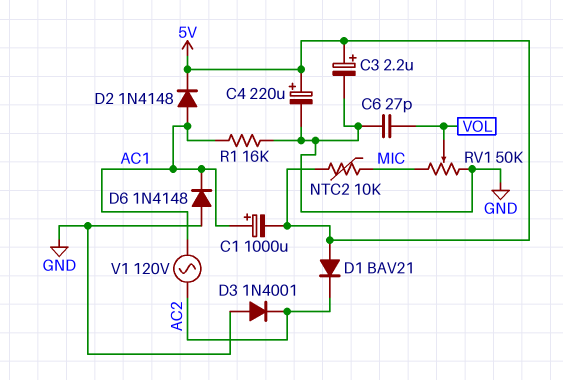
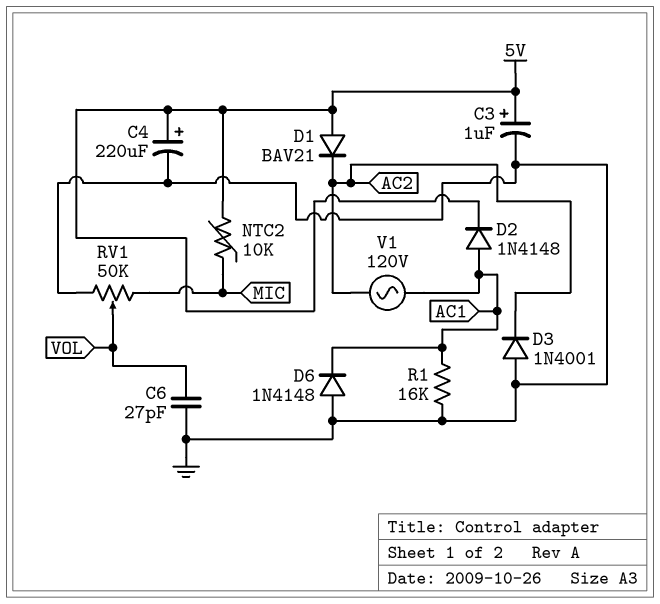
C1: 1000uF (plus AC1, minus 5V) -> none
C3: 2.2uF (plus 5V, minus GND) -> 1uF (plus 5V, minus GND)

